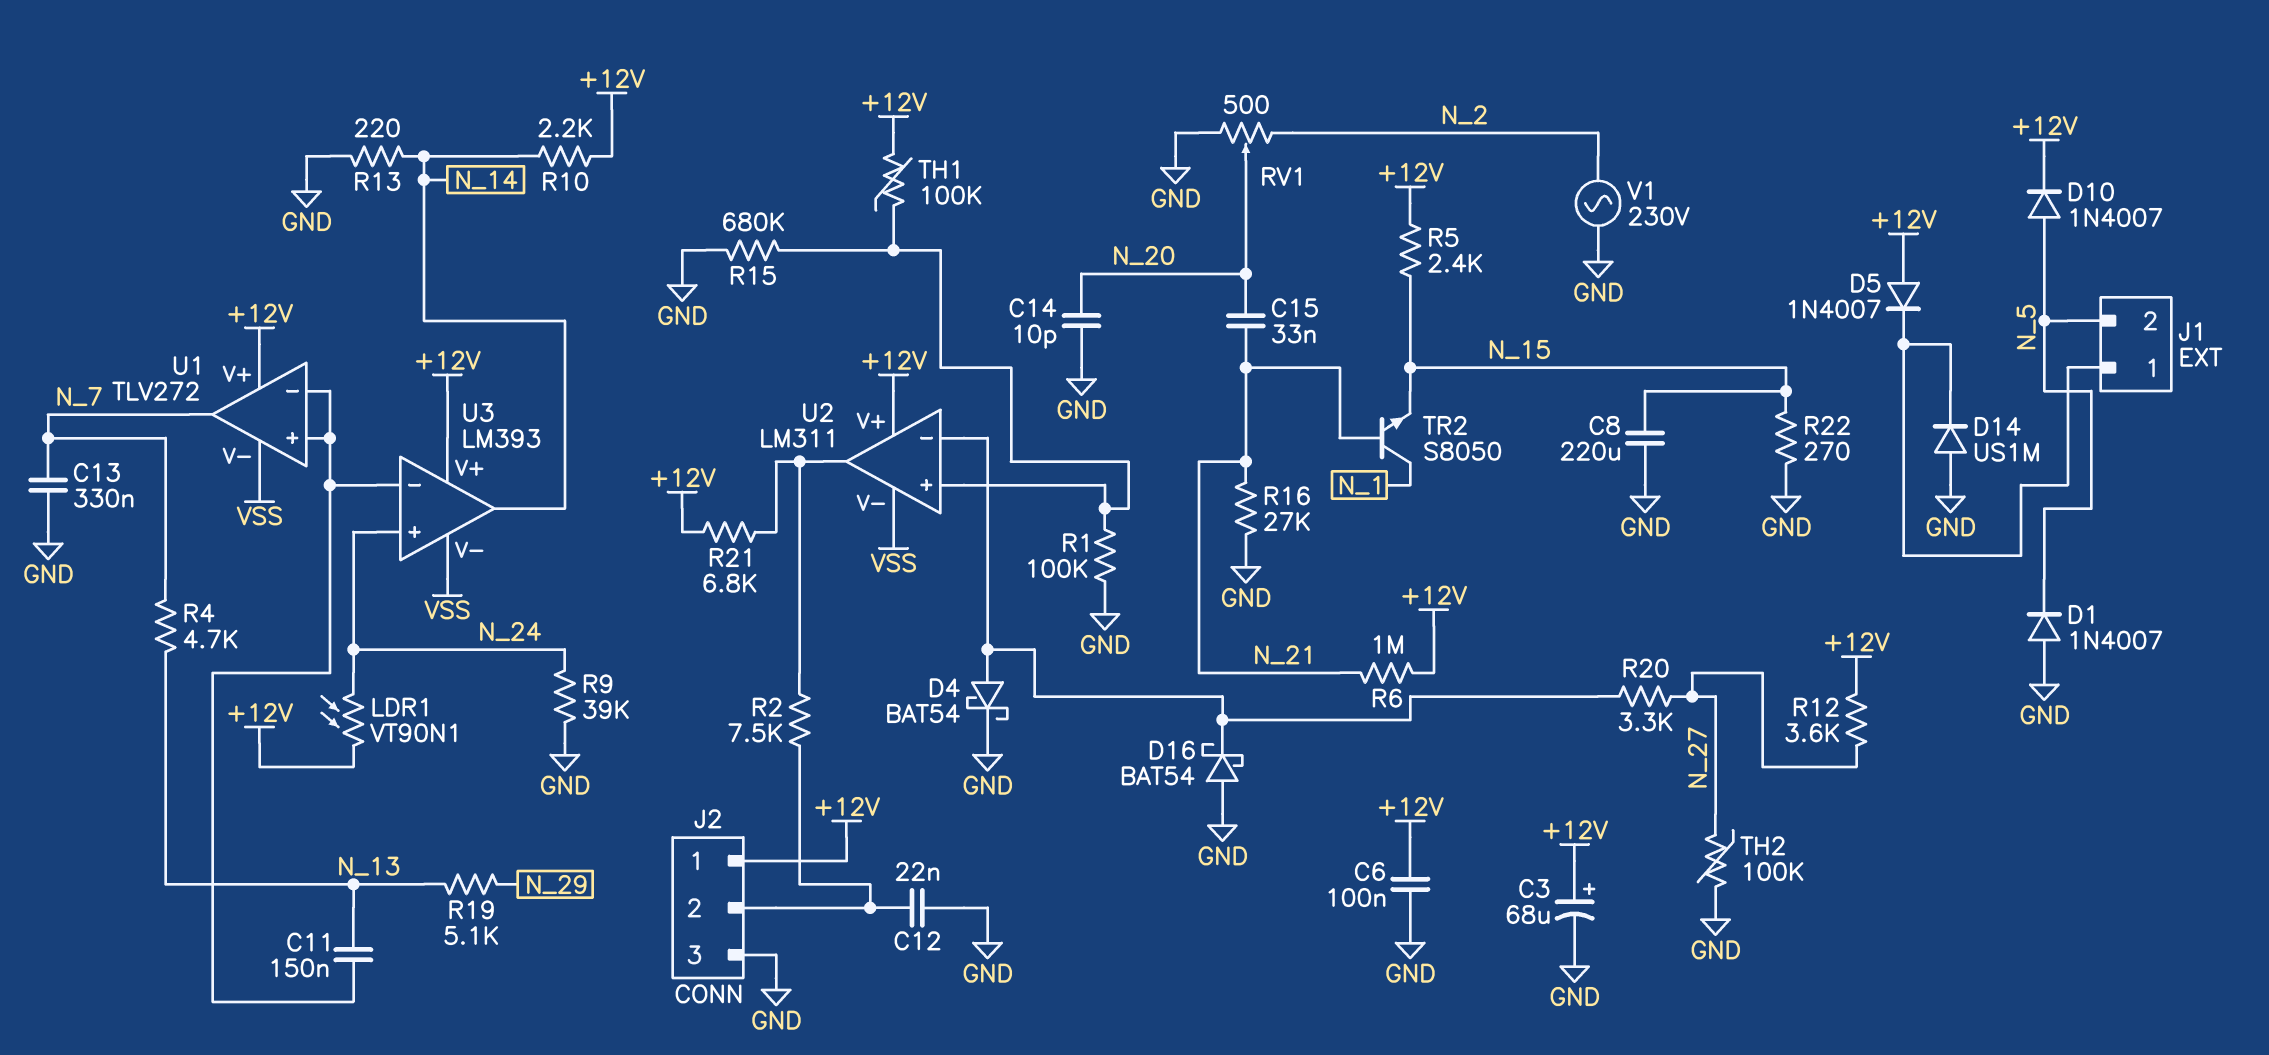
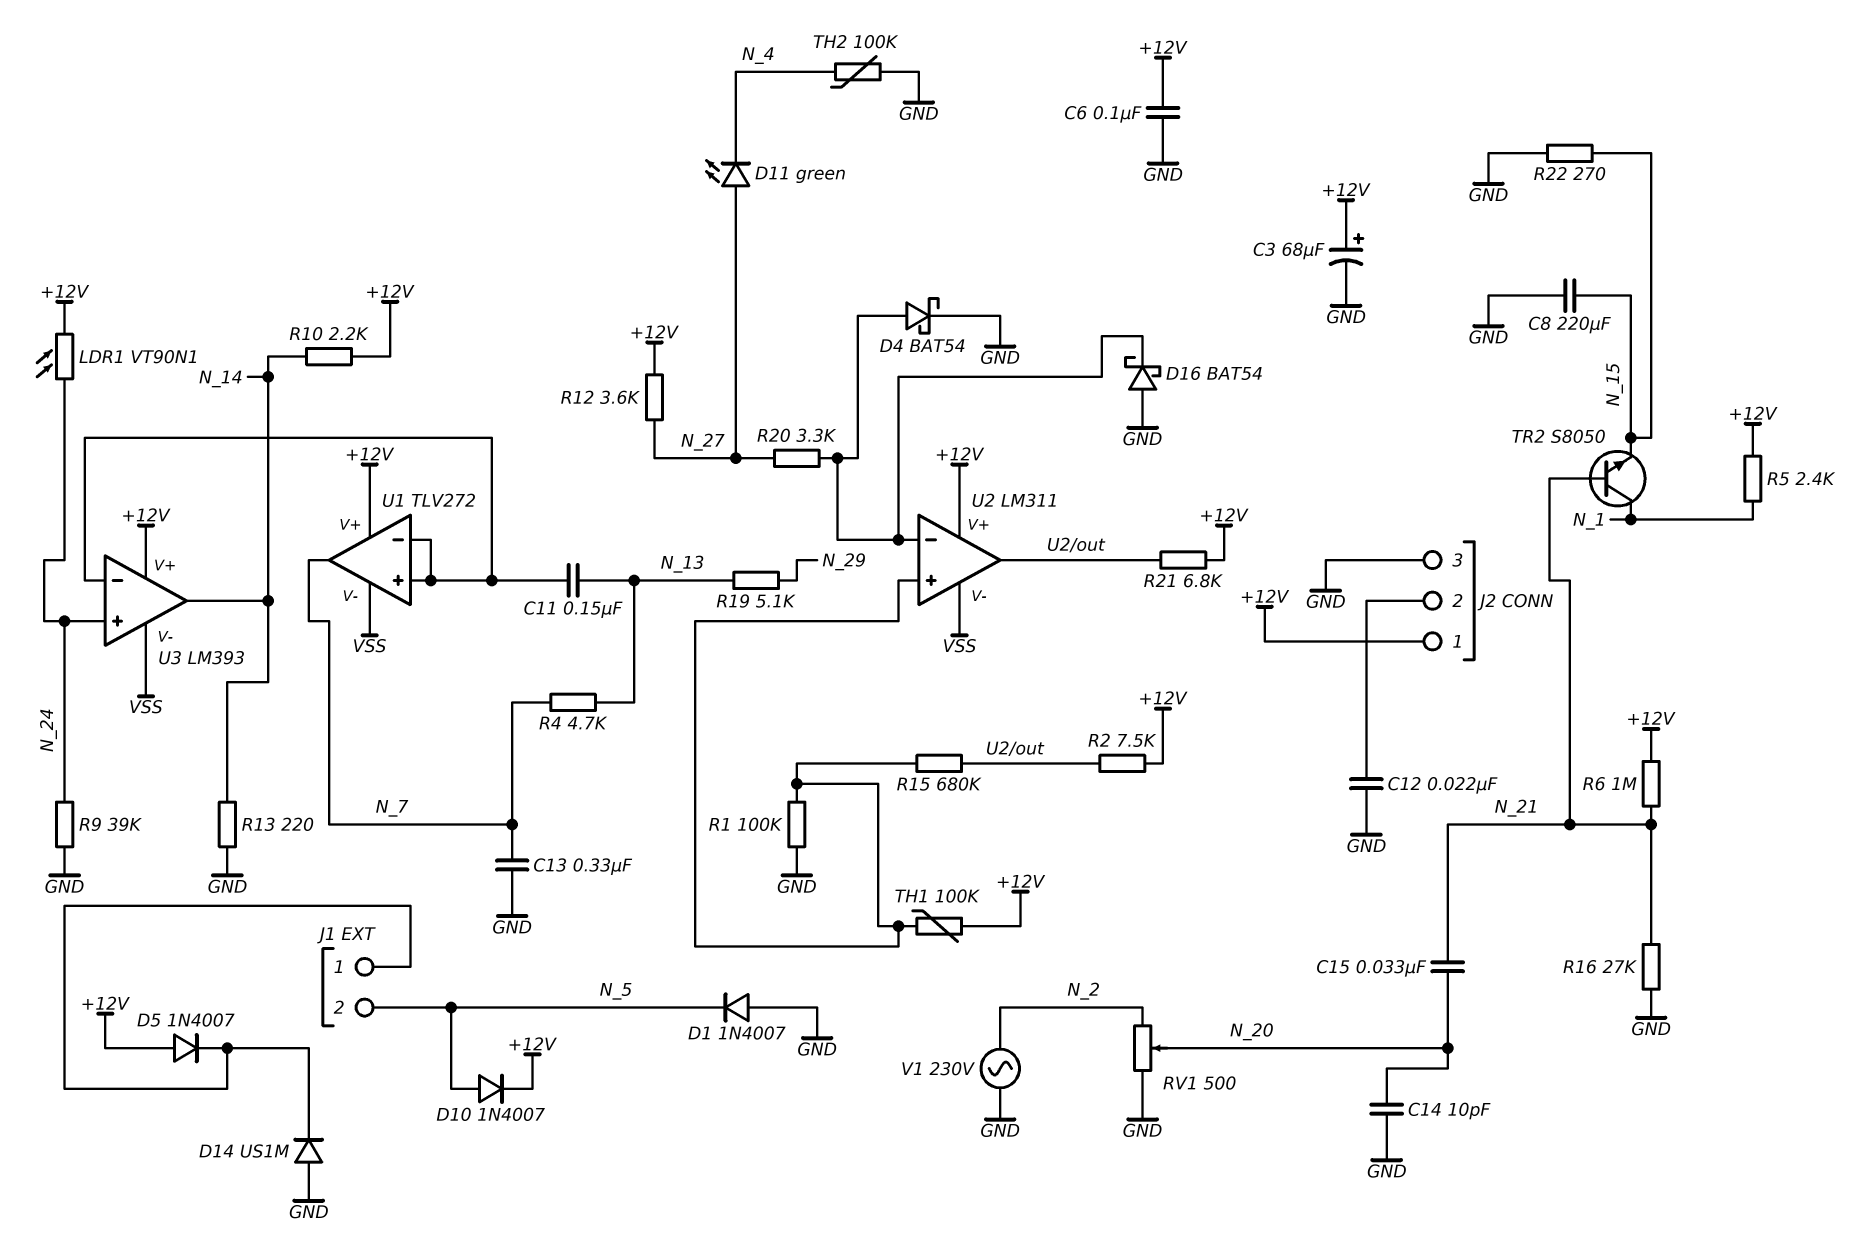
D11: none -> LED green (A N_27, K N_4)
R2: 7.5k (J2/2, U2/out) -> 7.5k (+12V, U2/out)
R5: 2.4k (+12V, N_15) -> 2.4k (+12V, N_1)
R15: 680k (GND, U2/in+) -> 680k (U2/in+, U2/out)
TH2: 100k (GND, N_27) -> 100k (GND, N_4)

